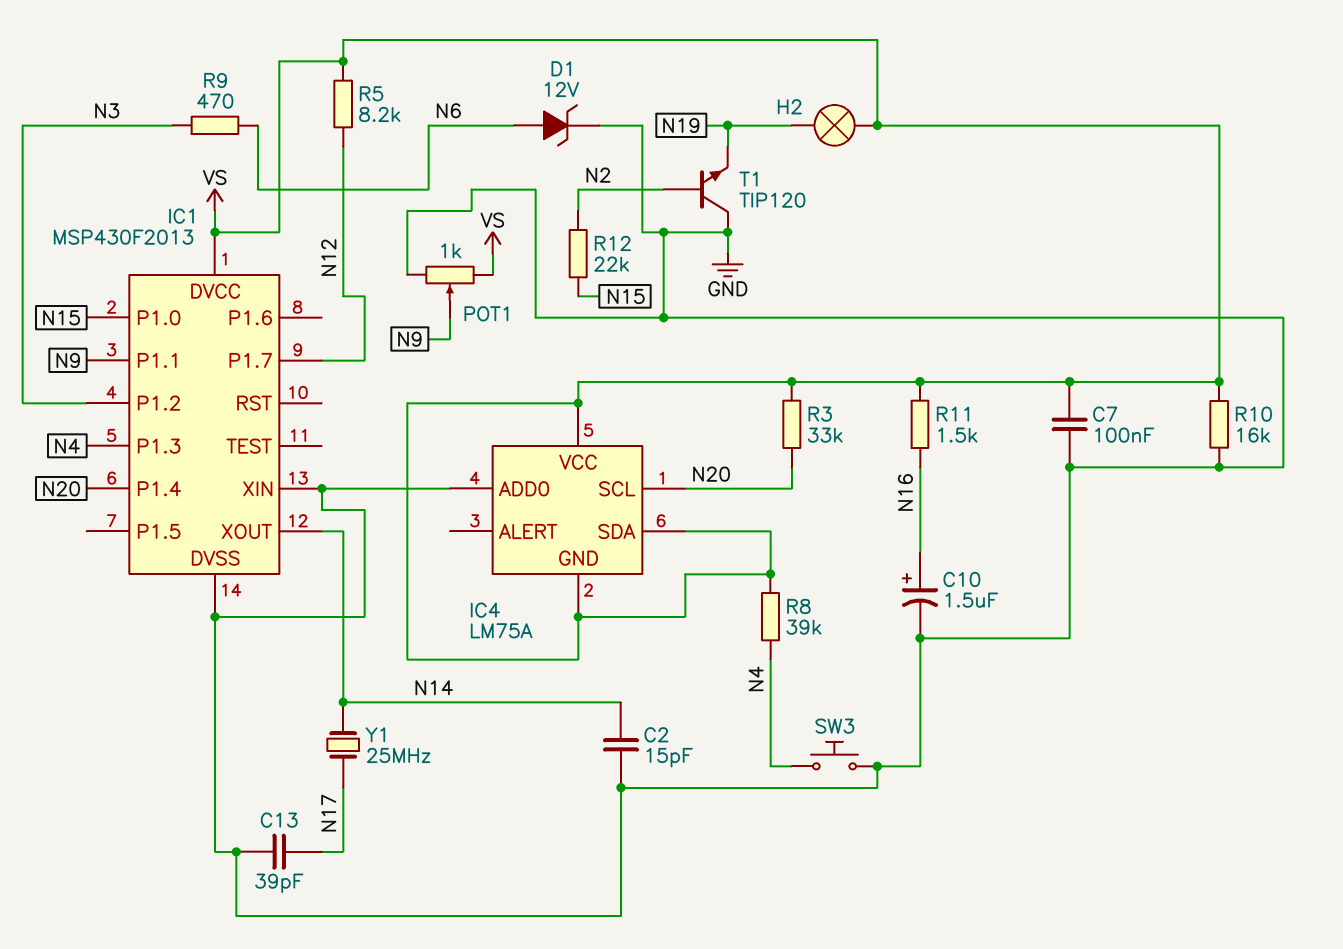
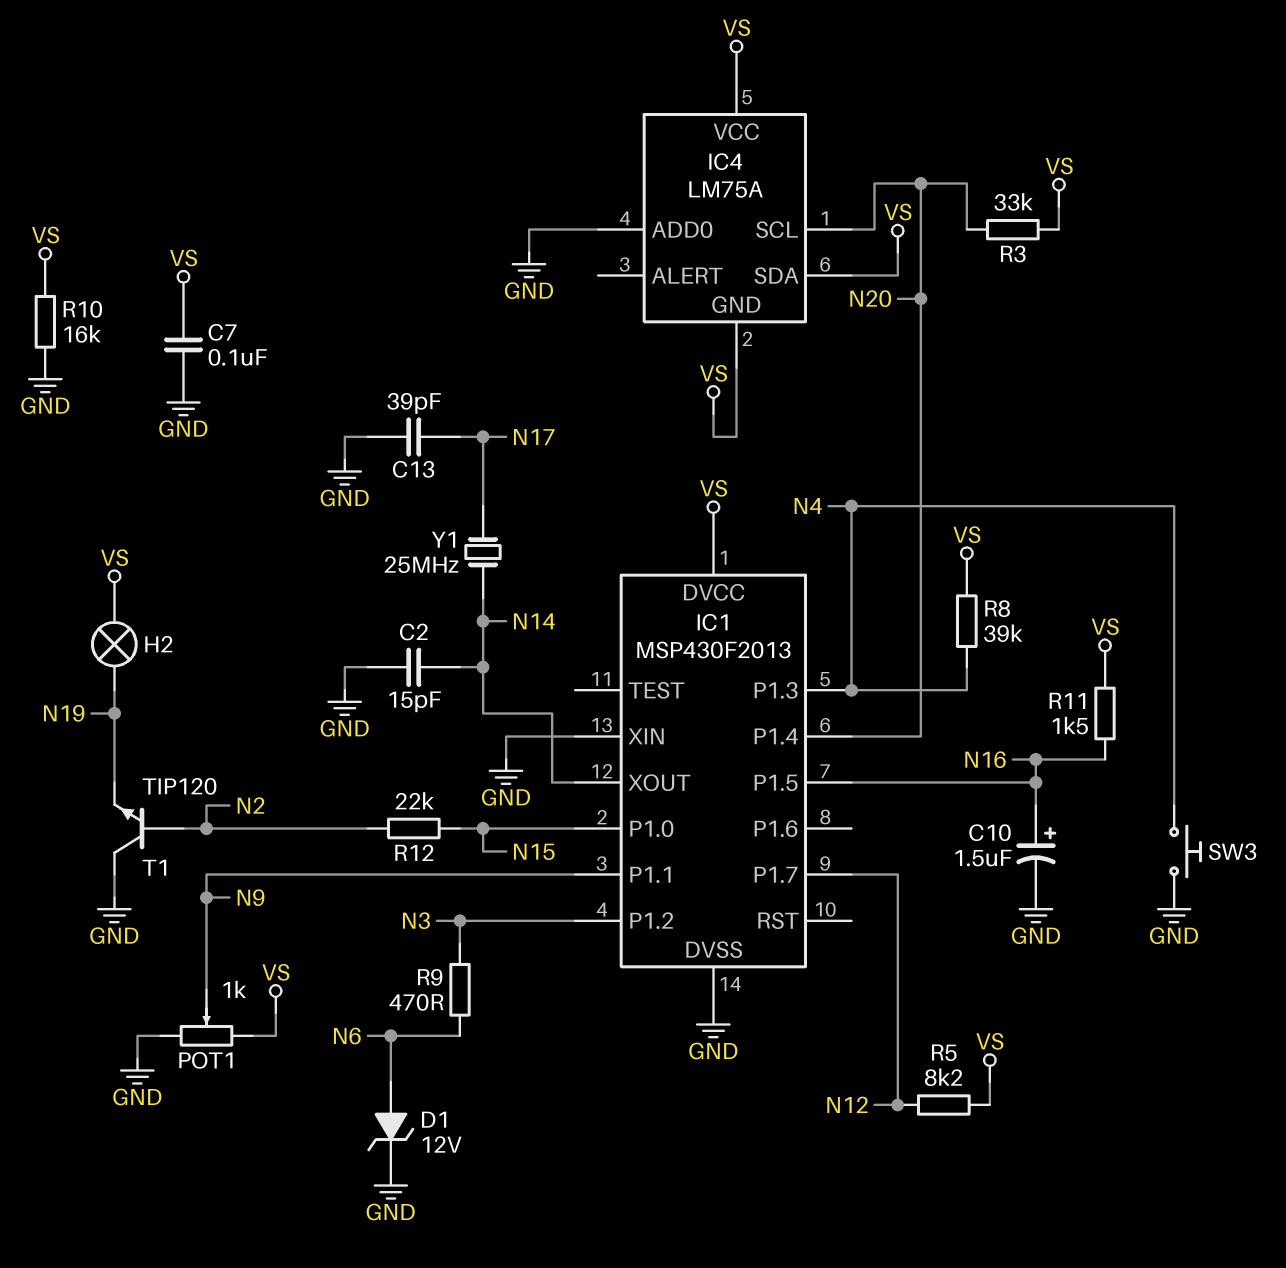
IC1 pin P1.5: none -> N16

